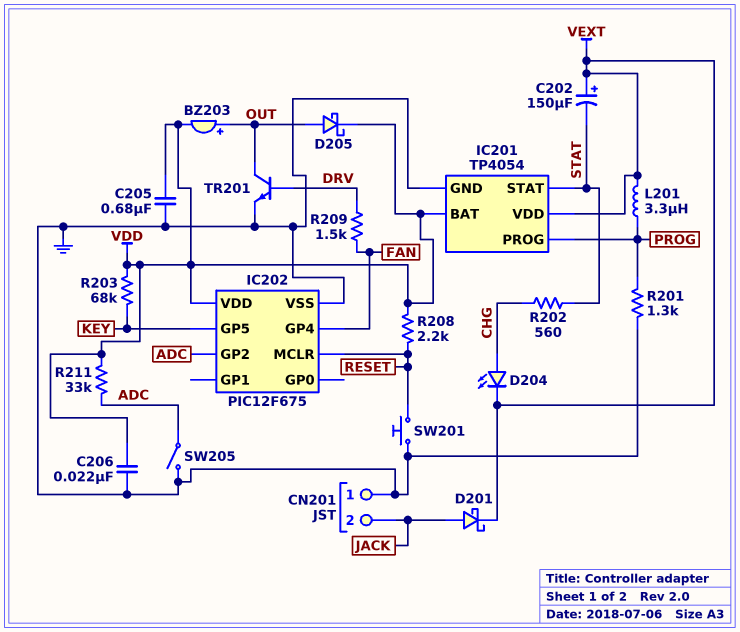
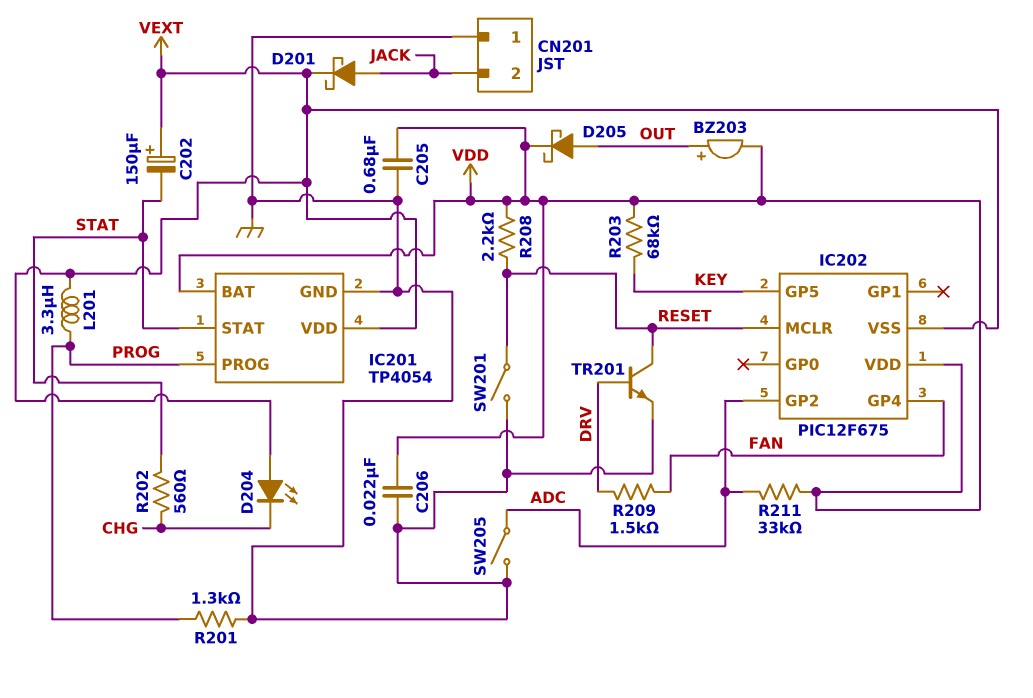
D204: LED (A CHG, K VEXT) -> LED (A VEXT, K CHG)
IC202 pin VSS: GND -> VEXT
SW201: button (GND, RESET) -> switch (GND, RESET)
TR201: NPN (B DRV, C OUT, E GND) -> NPN (B DRV, C RESET, E GND)

